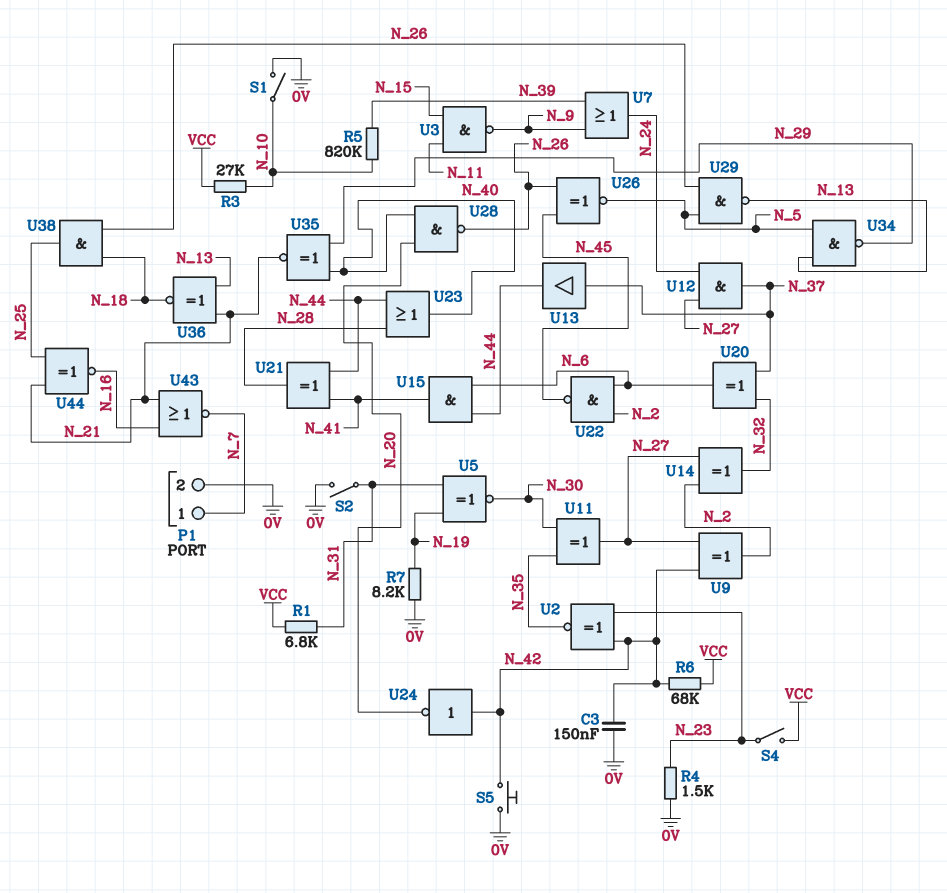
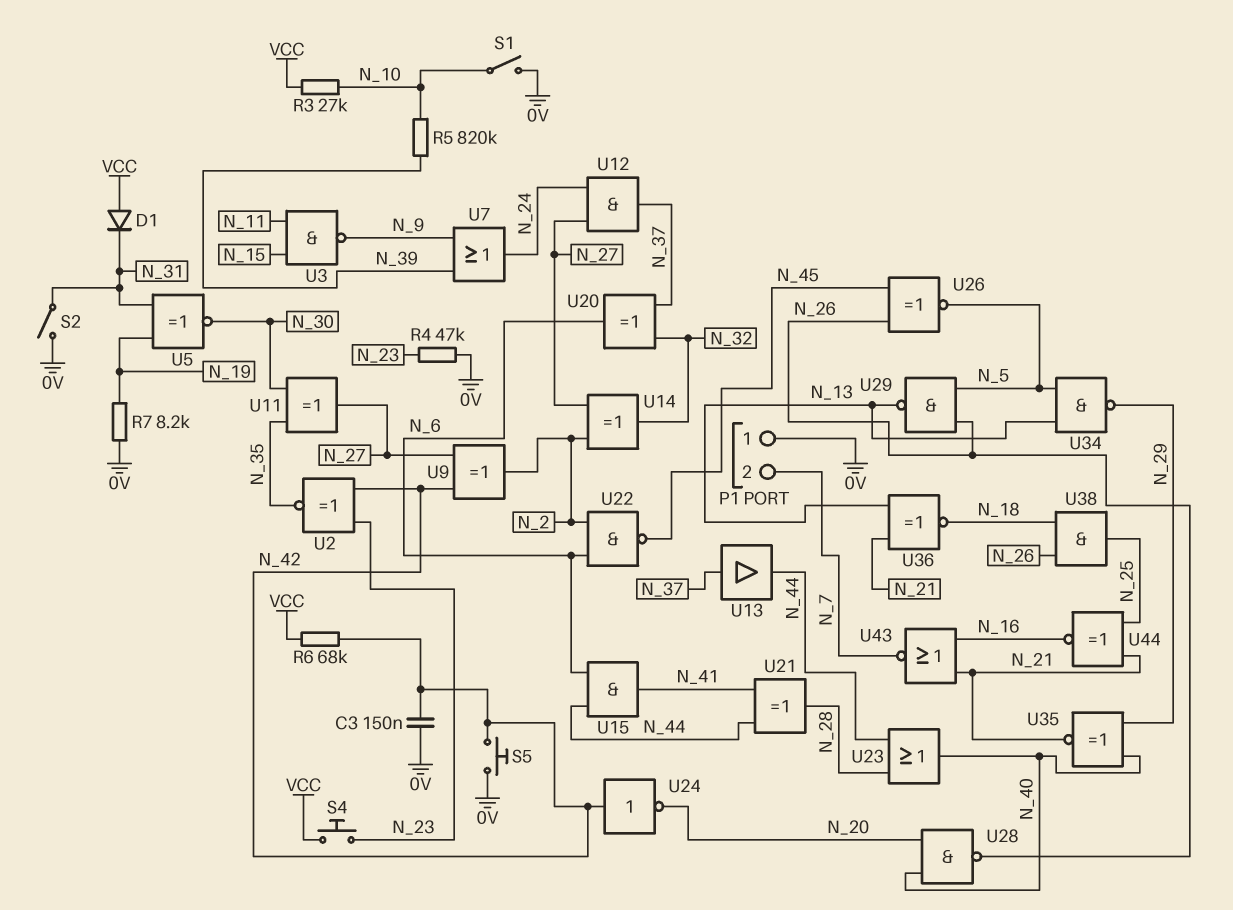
D1: none -> diode (A VCC, K N_31)
P1 pin 1: N_7 -> 0V
P1 pin 2: 0V -> N_7
R1: 6.8k (N_31, VCC) -> none
R4: 1.5k (0V, N_23) -> 47k (0V, N_23)
S4: switch (N_23, VCC) -> button (N_23, VCC)

